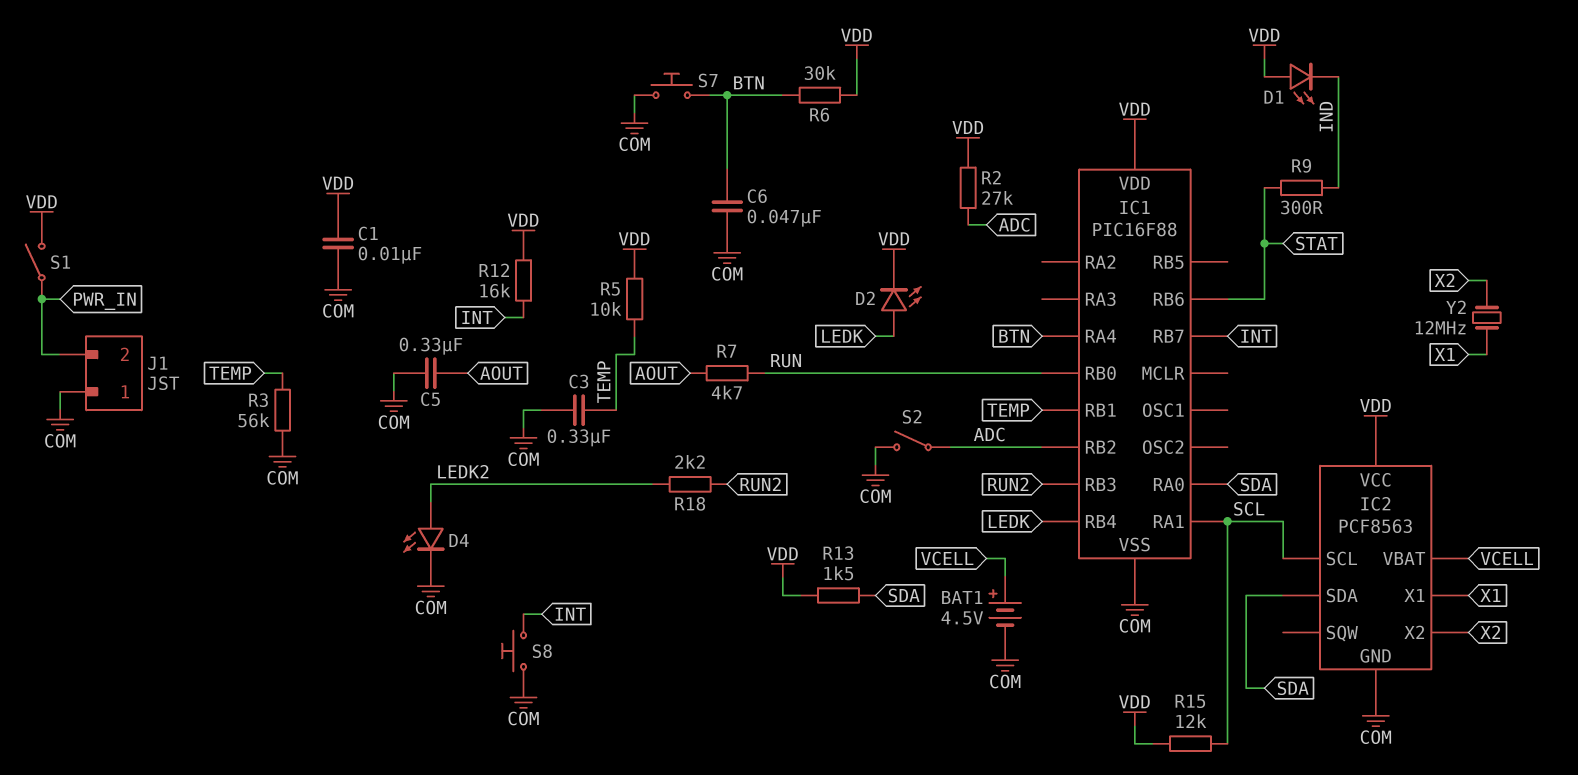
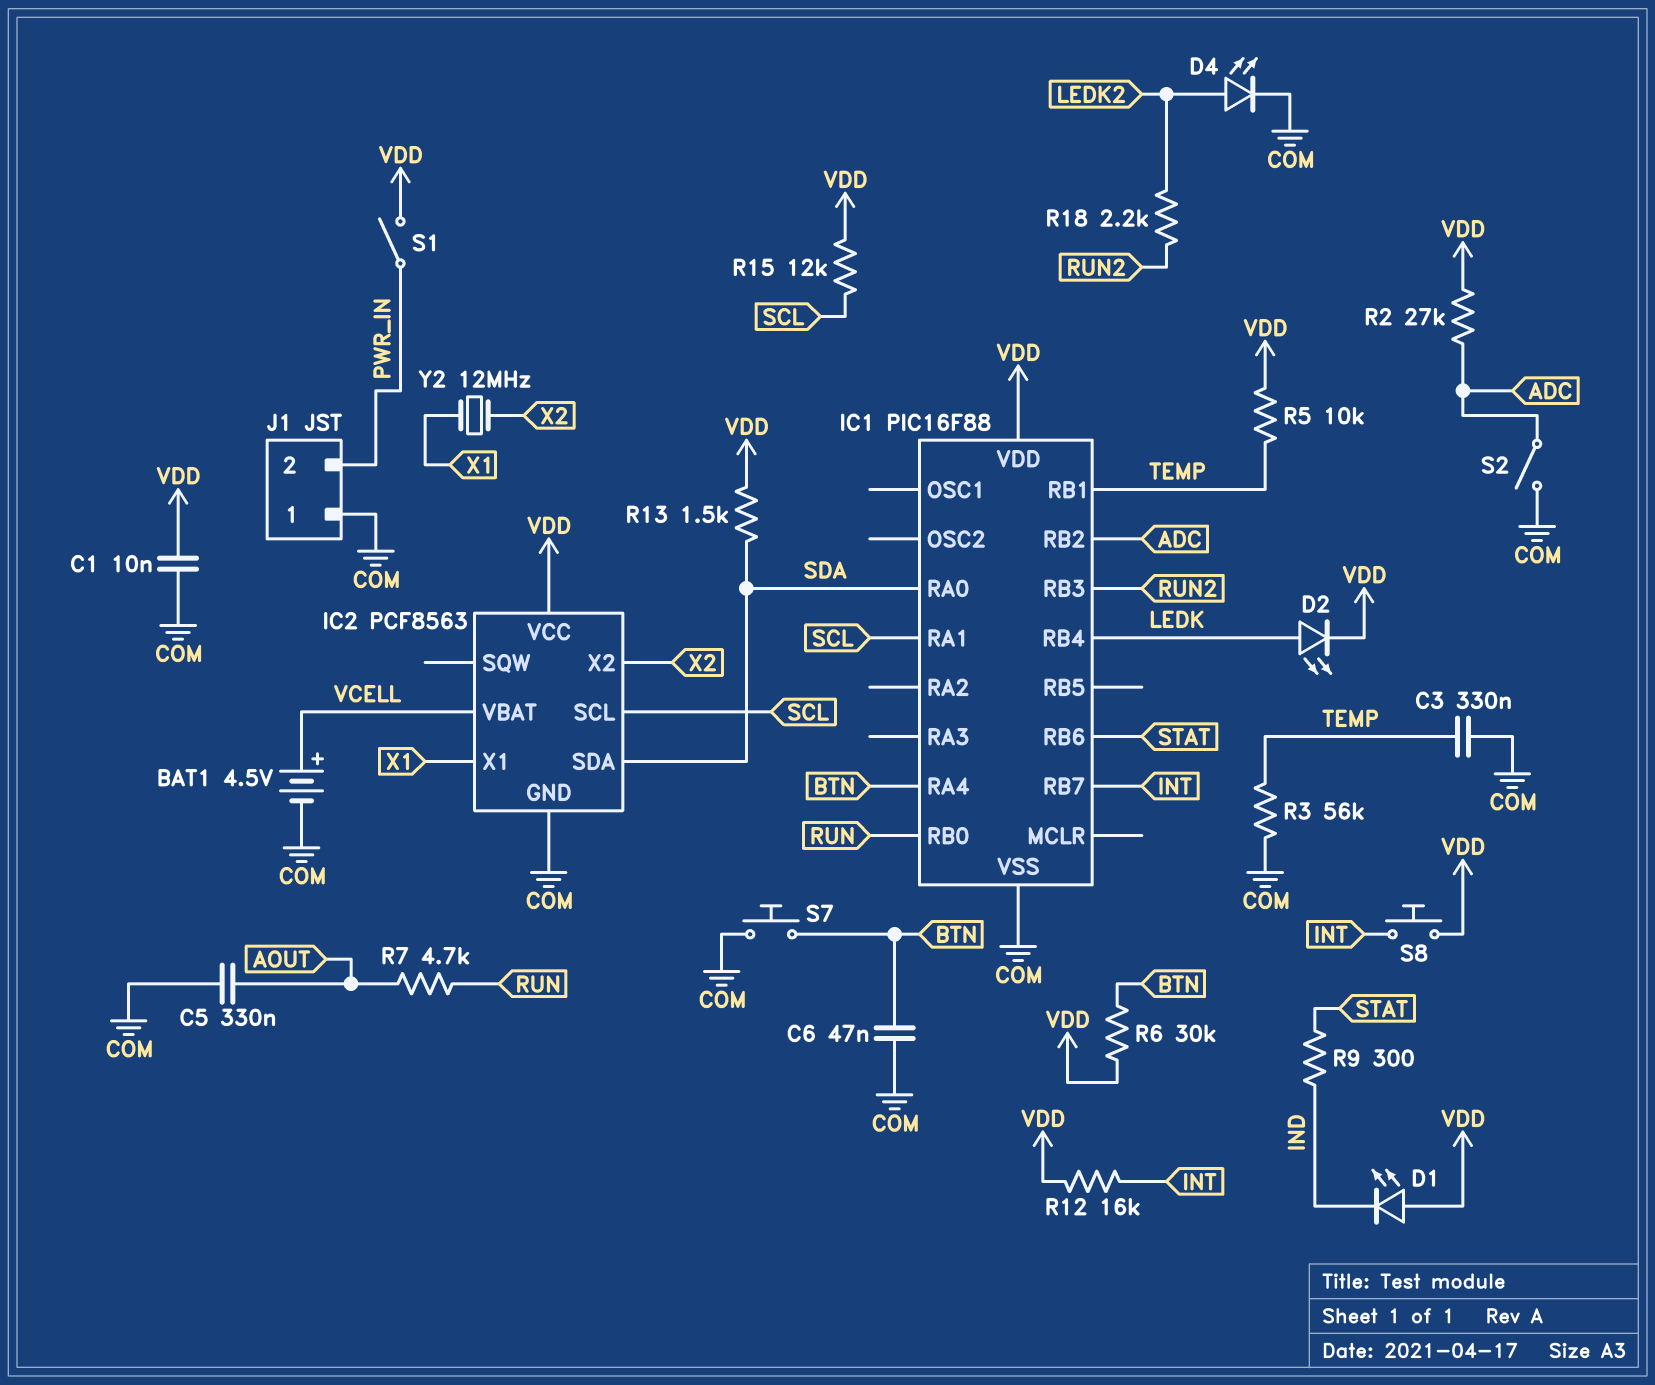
S8: button (COM, INT) -> button (INT, VDD)

